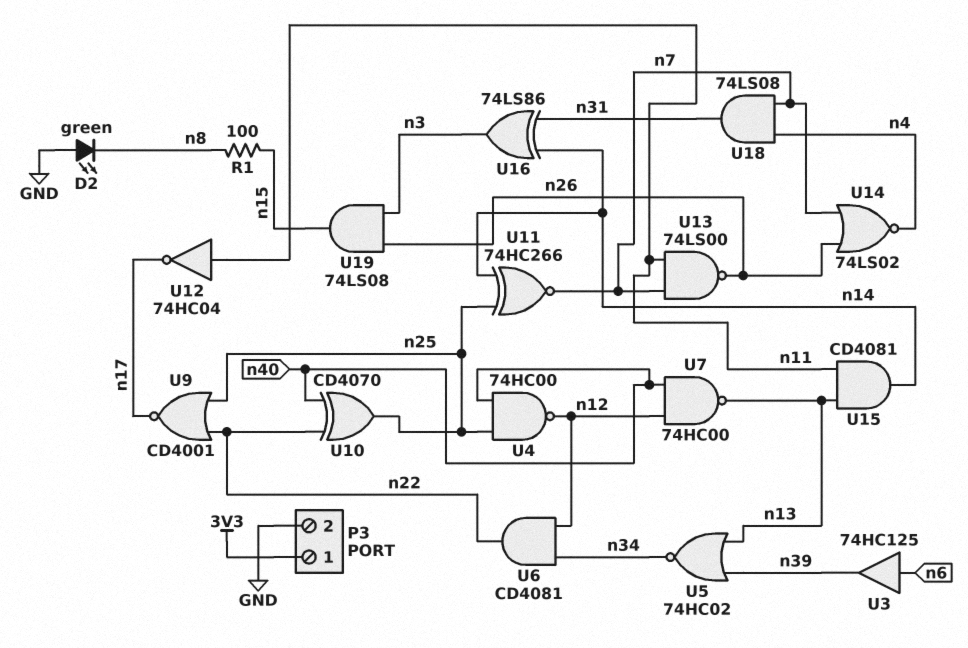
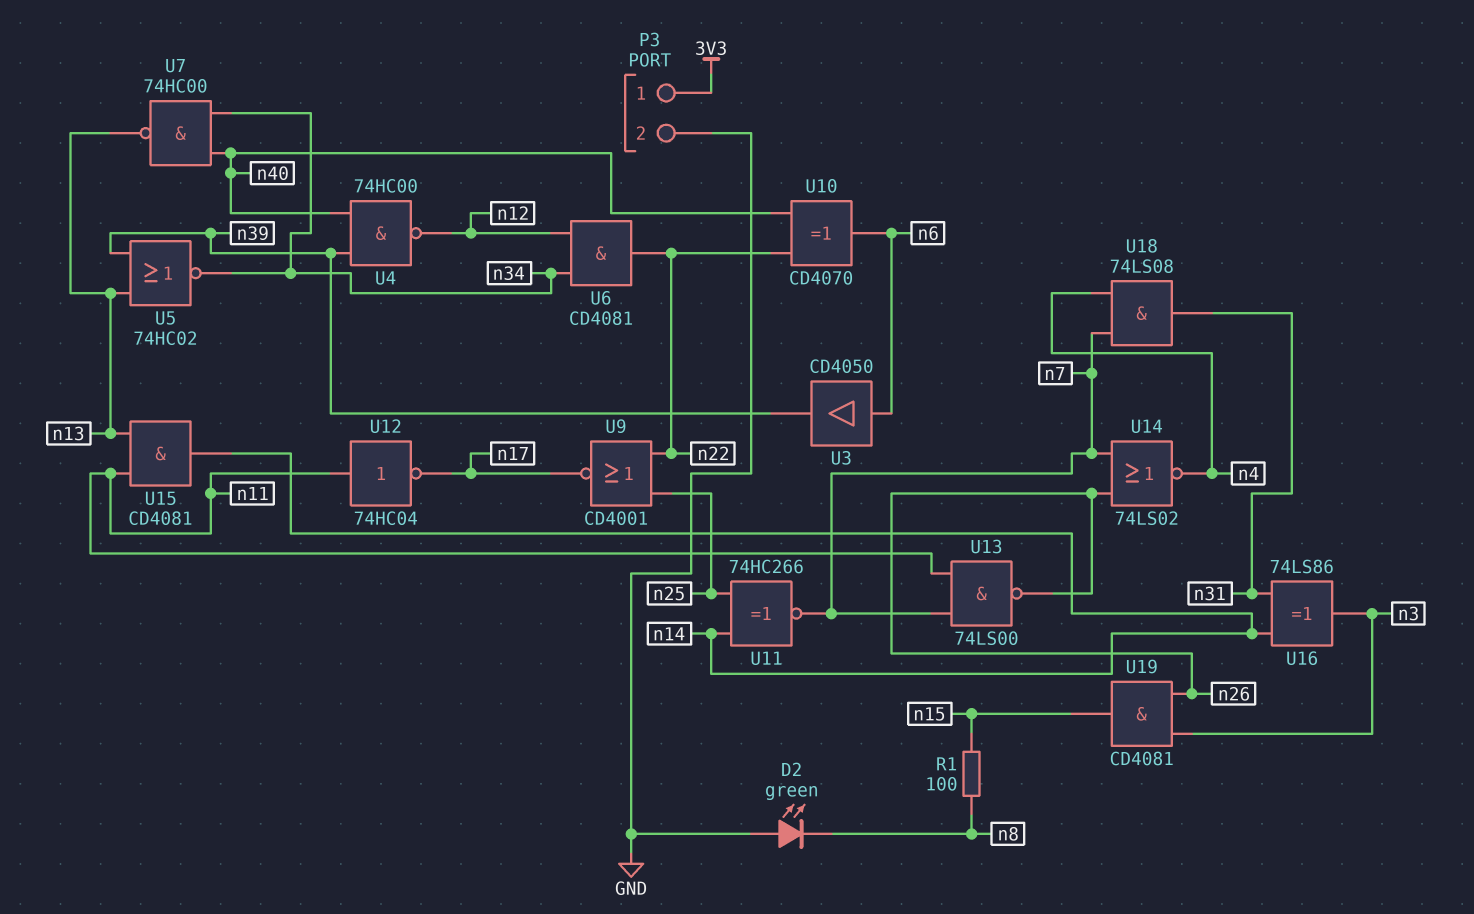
U3: buffer 74HC125 (in n6, out n39) -> buffer CD4050 (in n6, out n39)
U4: NAND 74HC00 (in n25, in n40, out n12) -> NAND 74HC00 (in n39, in n40, out n12)
U7: NAND 74HC00 (in n12, in n40, out n13) -> NAND 74HC00 (in n34, in n40, out n13)
U10: XOR CD4070 (in n22, in n40, out n25) -> XOR CD4070 (in n22, in n40, out n6)
U19: AND 74LS08 (in n3, in n26, out n15) -> AND CD4081 (in n3, in n26, out n15)

